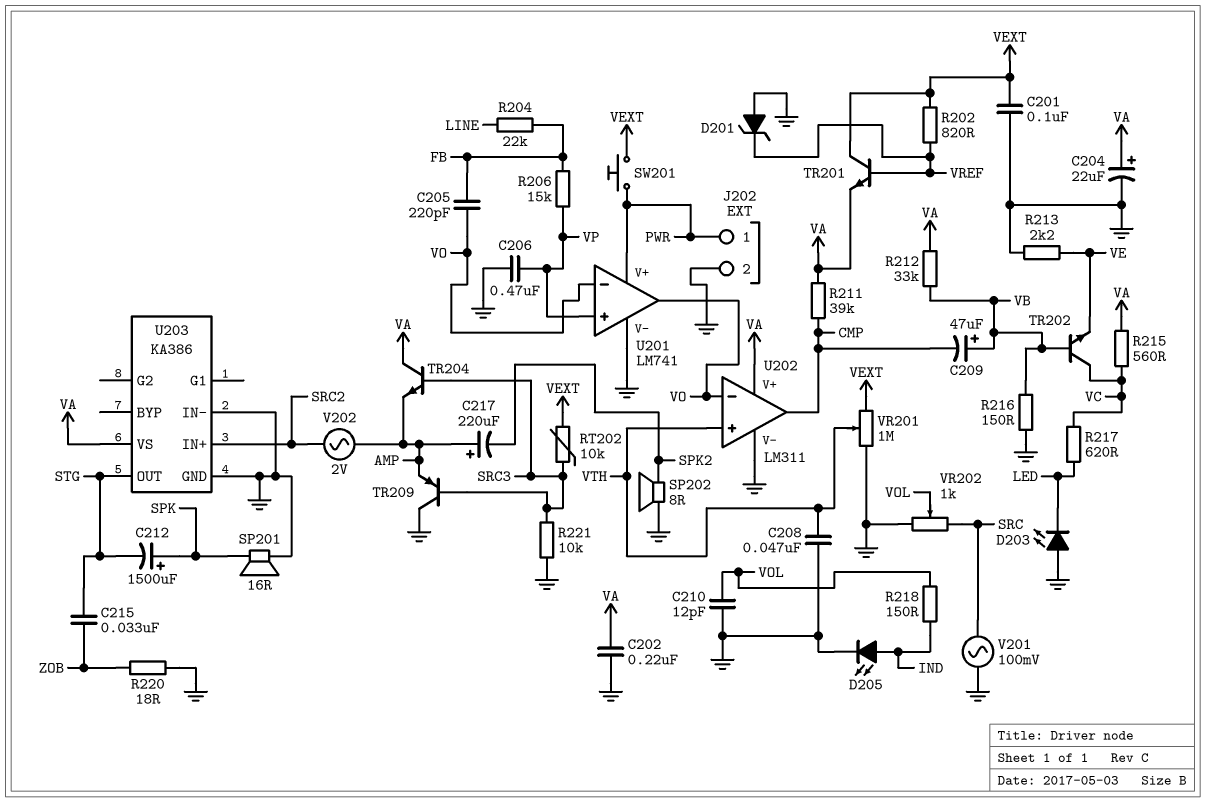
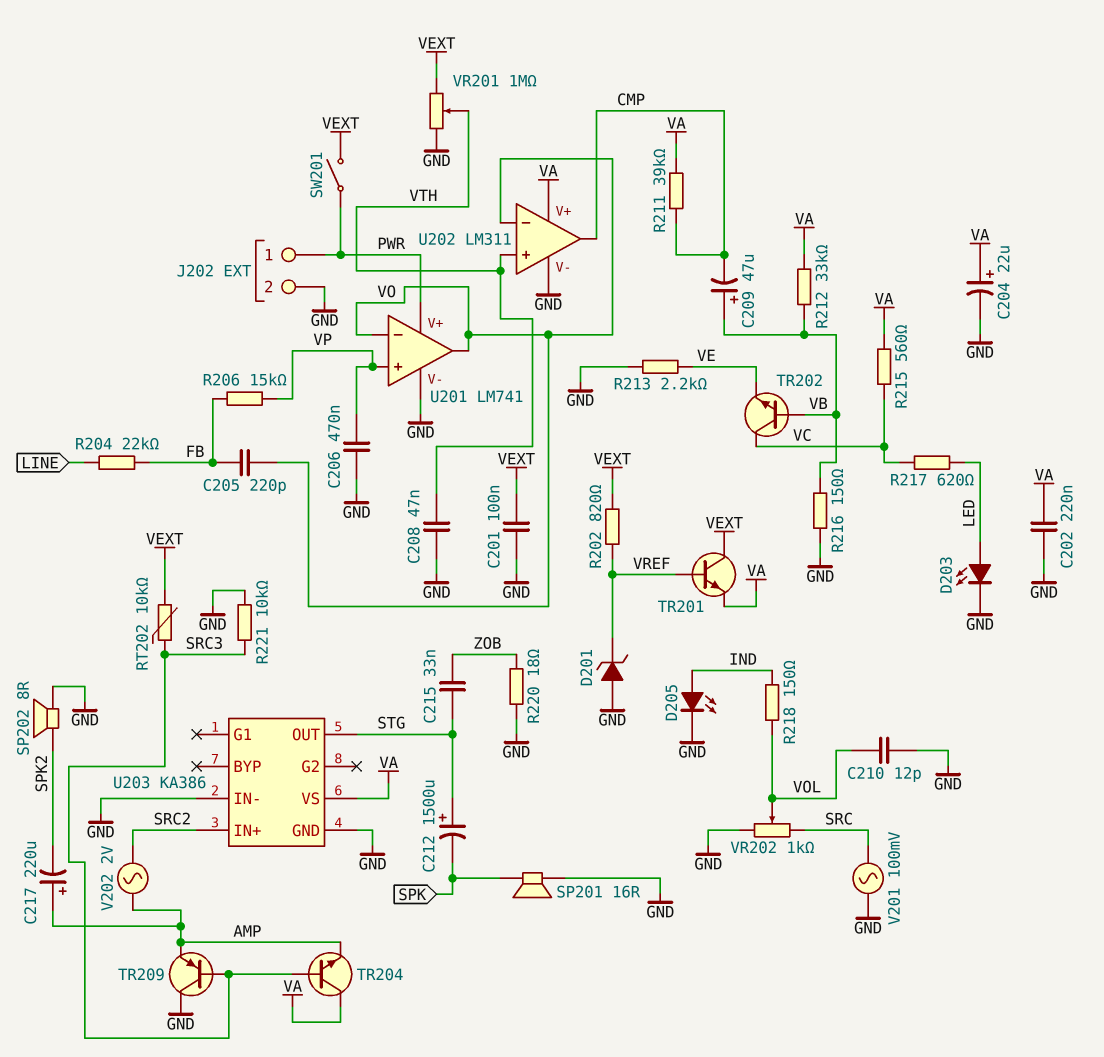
C212: 1500uF (plus SPK, minus STG) -> 1500uF (plus STG, minus SPK)
D203: LED (A GND, K LED) -> LED (A LED, K GND)
SW201: button (PWR, VEXT) -> switch (PWR, VEXT)

